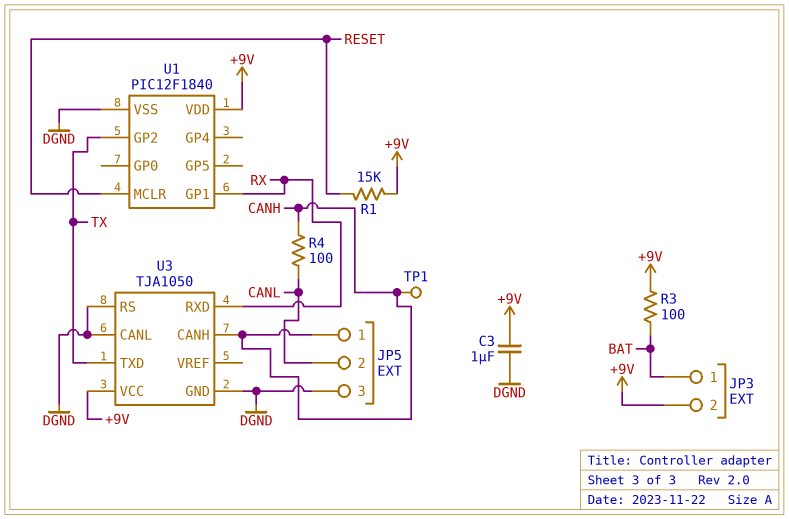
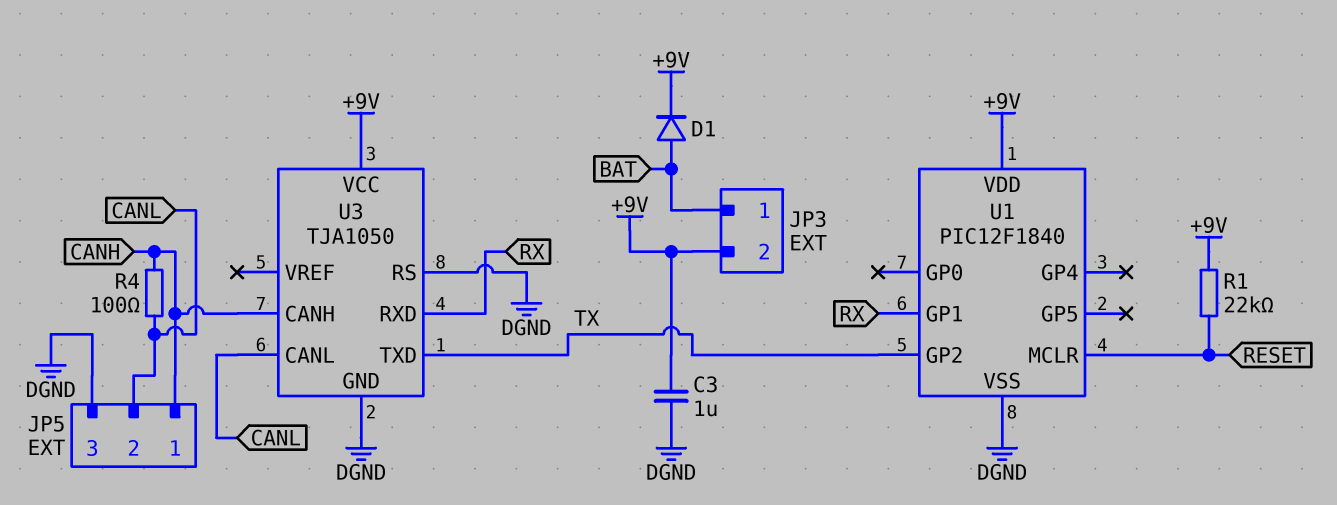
D1: none -> diode (A BAT, K +9V)
R1: 15k (+9V, RESET) -> 22k (+9V, RESET)
R3: 100 (+9V, BAT) -> none
TP1: test point (CANH) -> none
U3 pin CANL: DGND -> CANL

